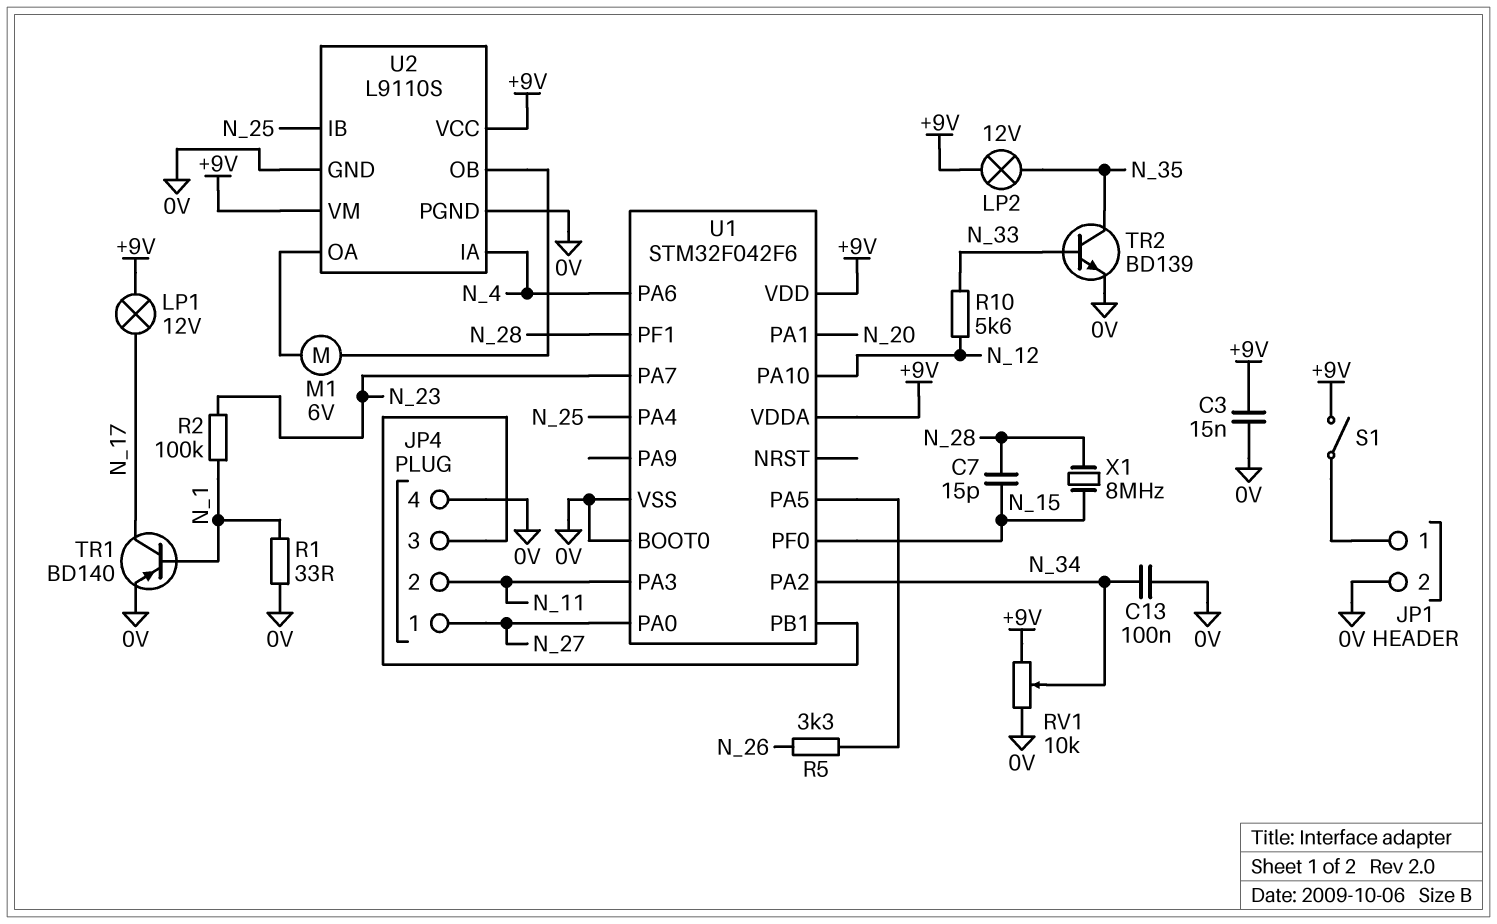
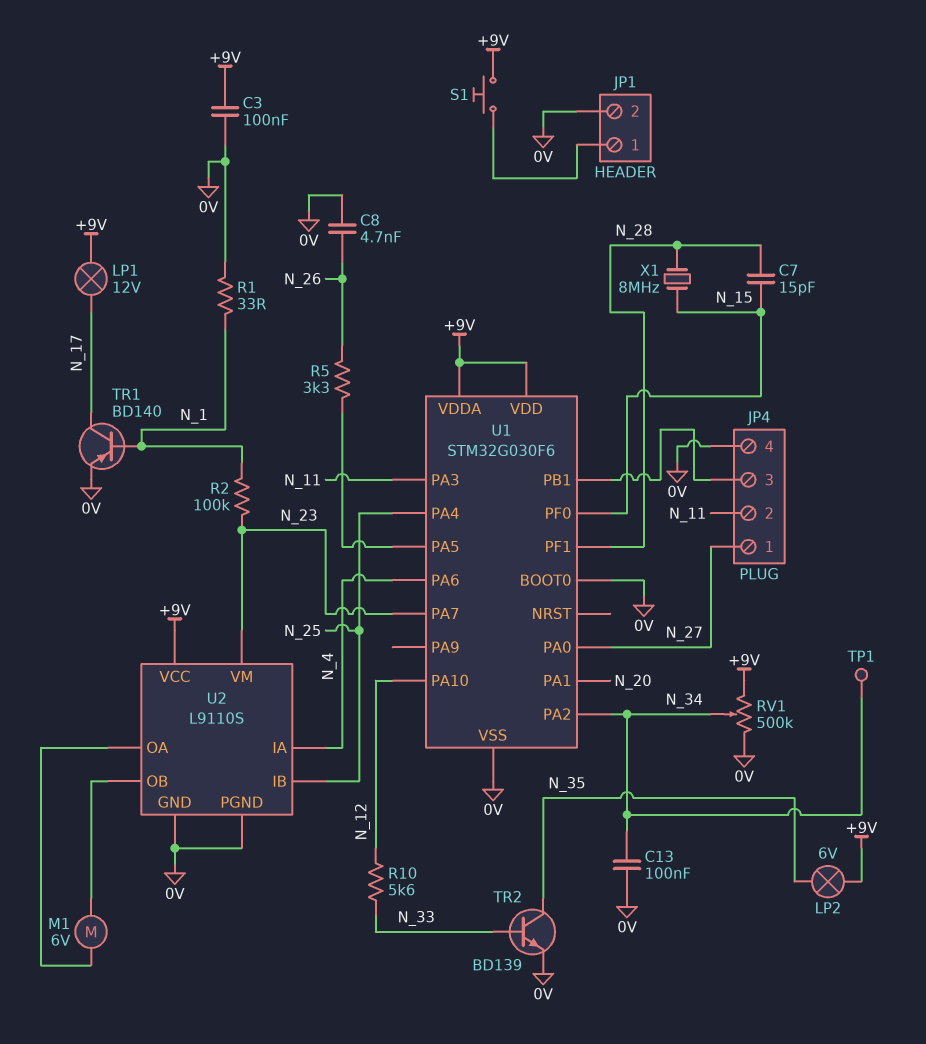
C3: 15nF (+9V, 0V) -> 100nF (+9V, 0V)
C8: none -> 4.7nF (0V, N_26)
LP2: lamp 12V (+9V, N_35) -> lamp 6V (+9V, N_35)
RV1: 10k (+9V, 0V, wiper N_34) -> 500k (+9V, 0V, wiper N_34)
S1: switch (+9V, JP1/1) -> button (+9V, JP1/1)
TP1: none -> test point (N_34)
U1: STM32F042F6 -> STM32G030F6
U2 pin VM: +9V -> N_23

